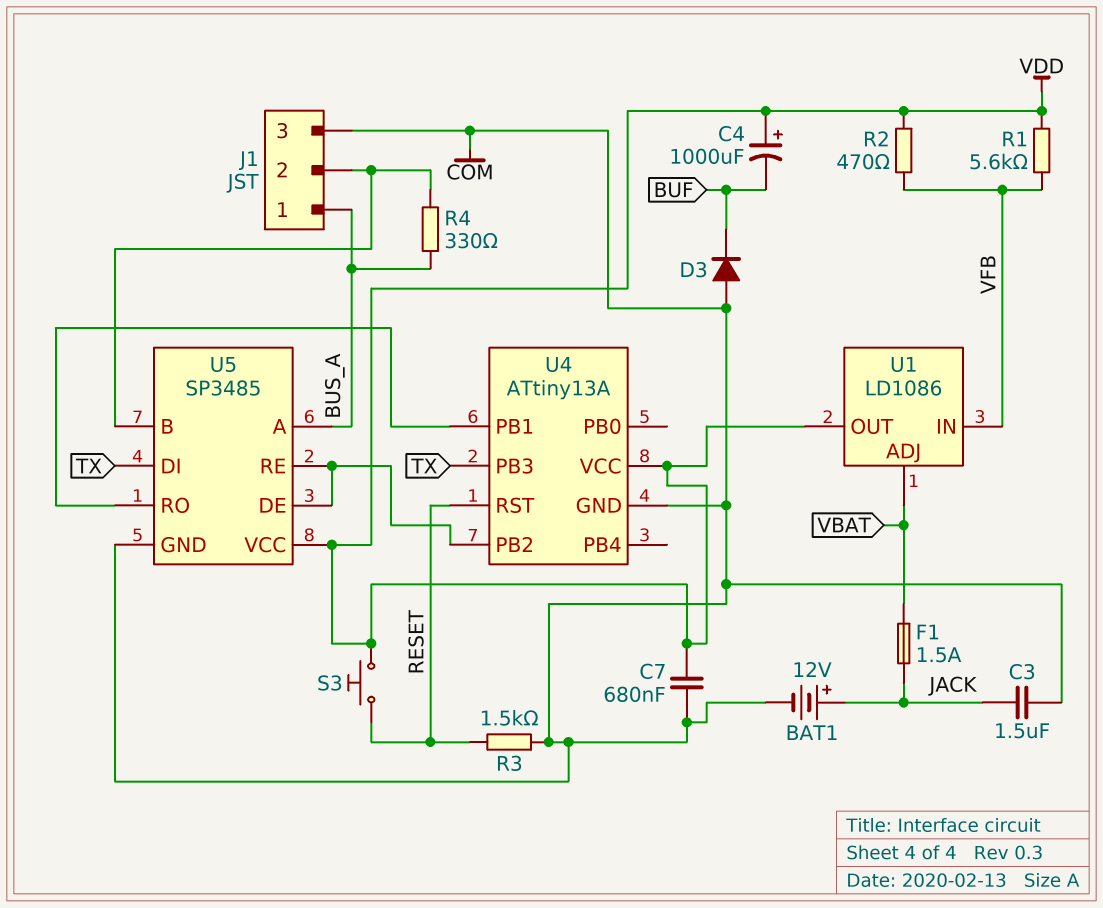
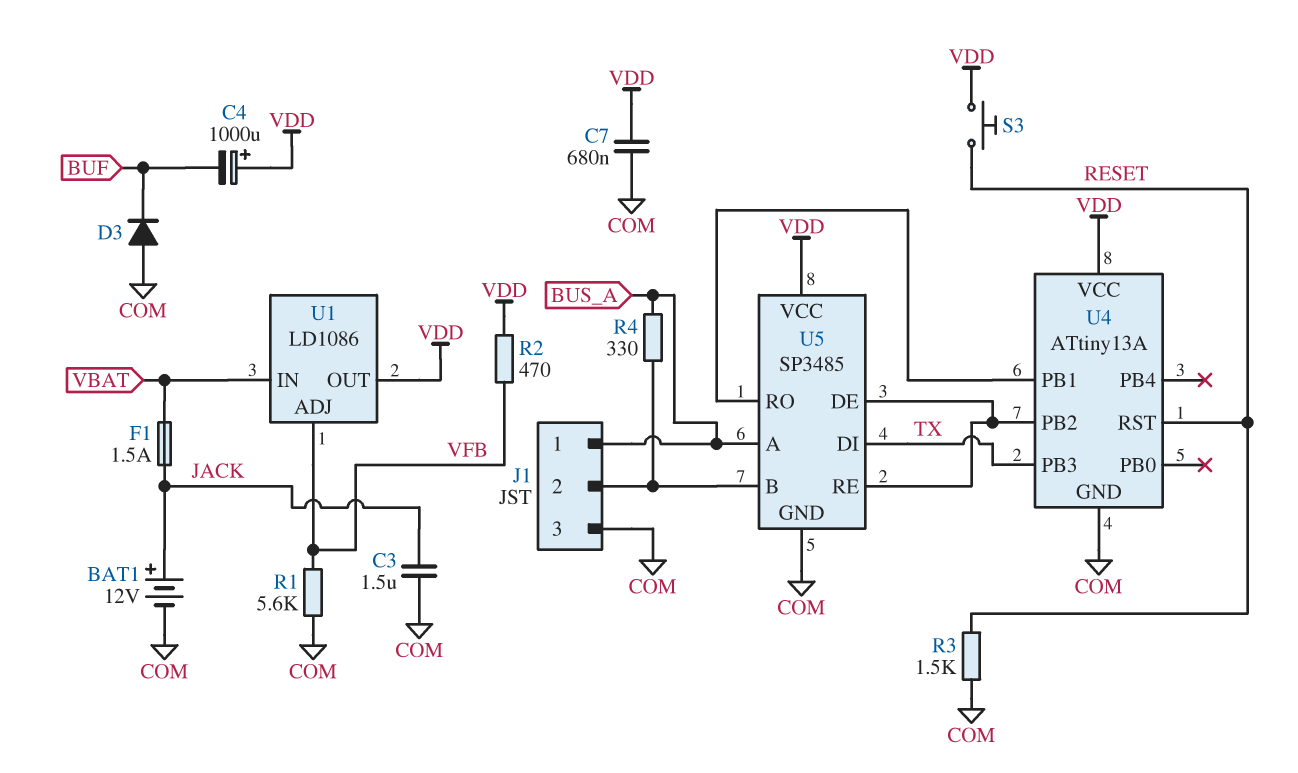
R1: 5.6k (VDD, VFB) -> 5.6k (COM, VFB)
U1 pin ADJ: VBAT -> VFB
U1 pin IN: VFB -> VBAT

